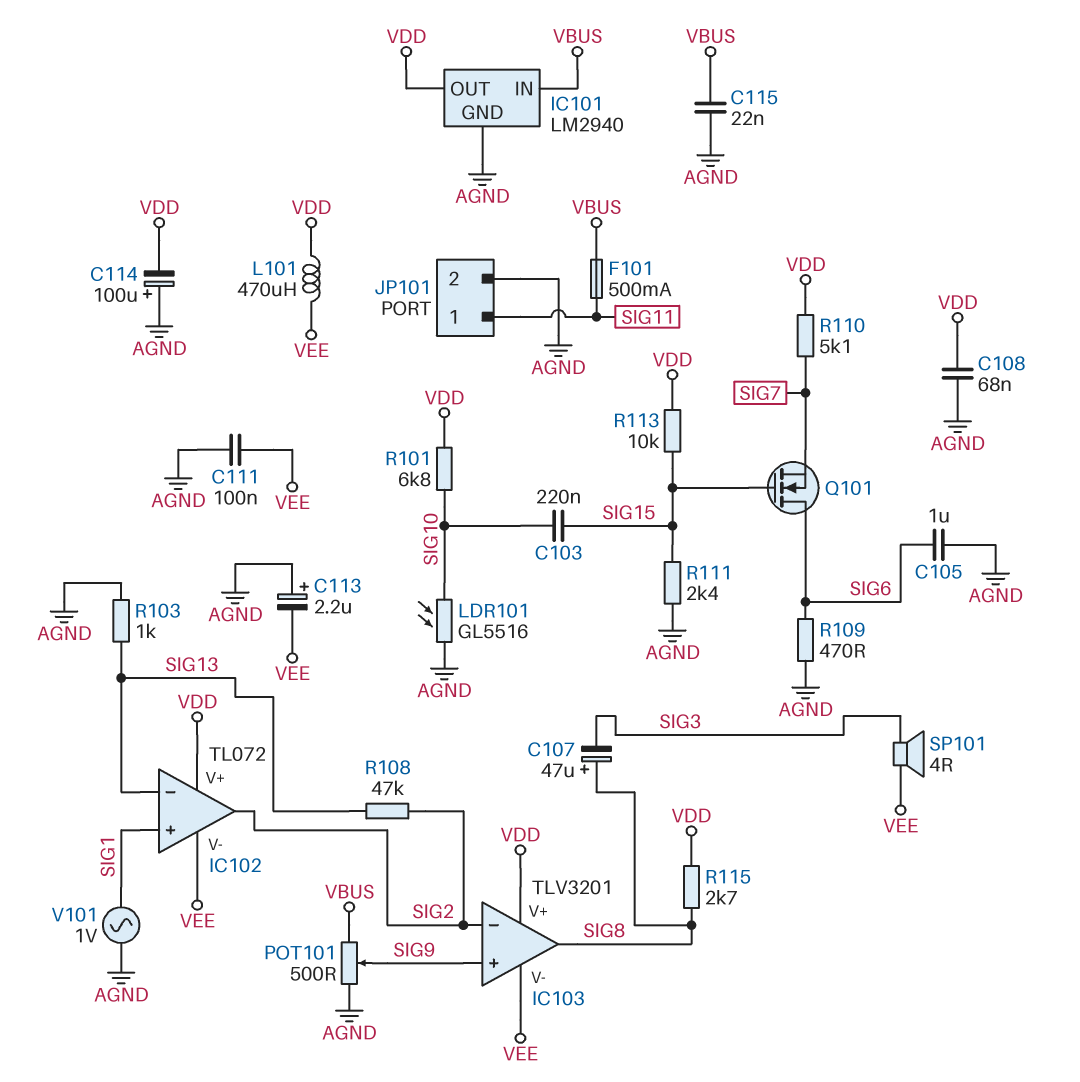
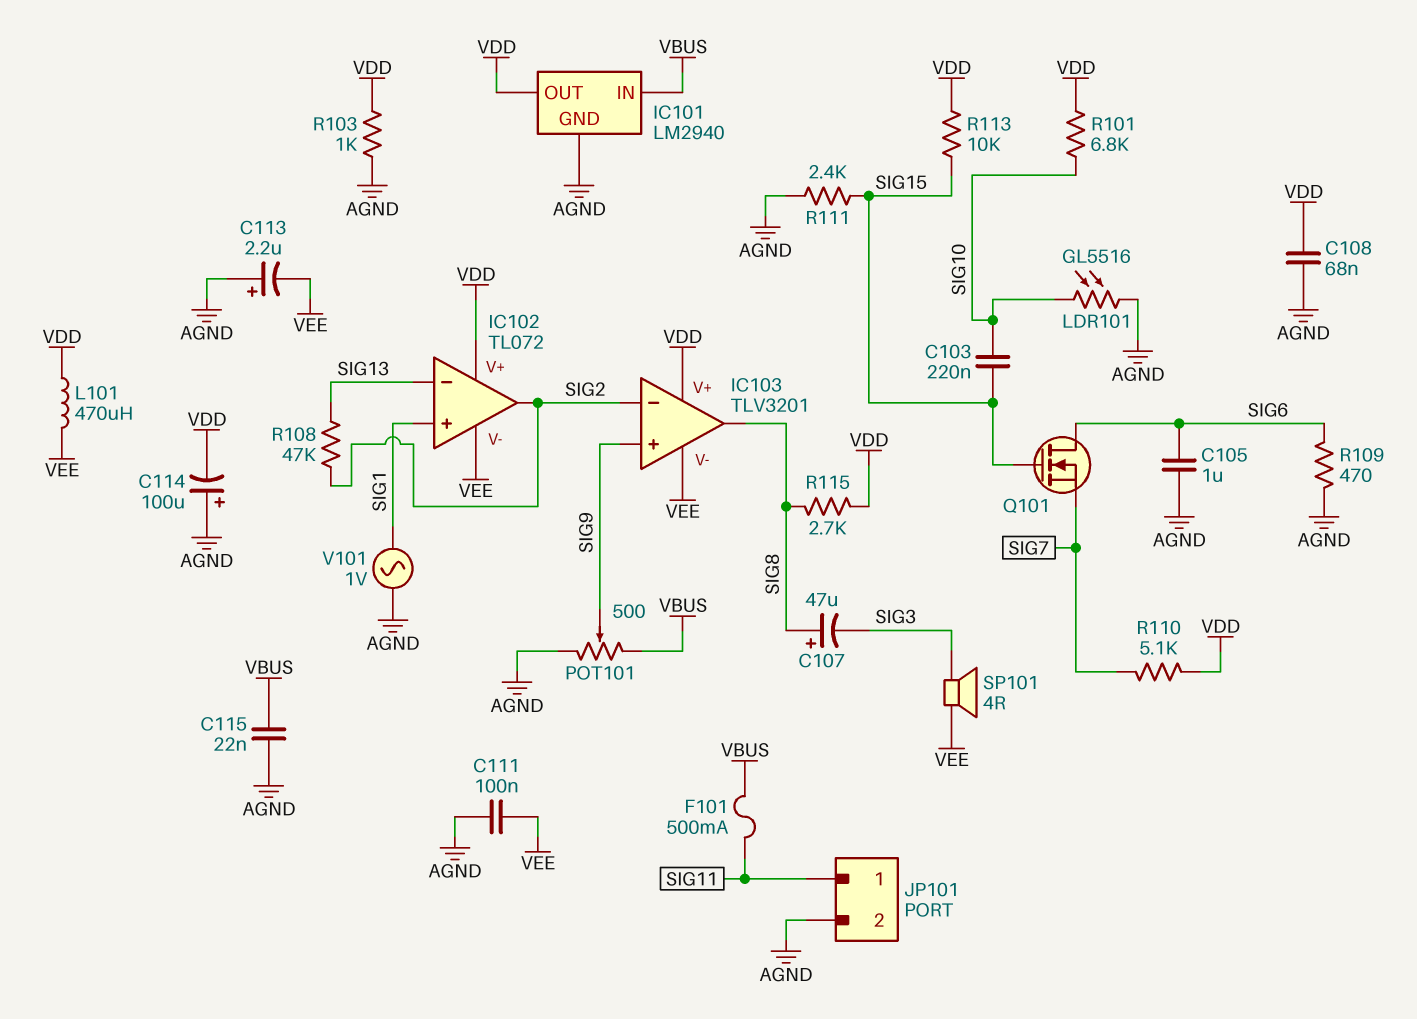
R103: 1k (AGND, SIG13) -> 1k (AGND, VDD)

